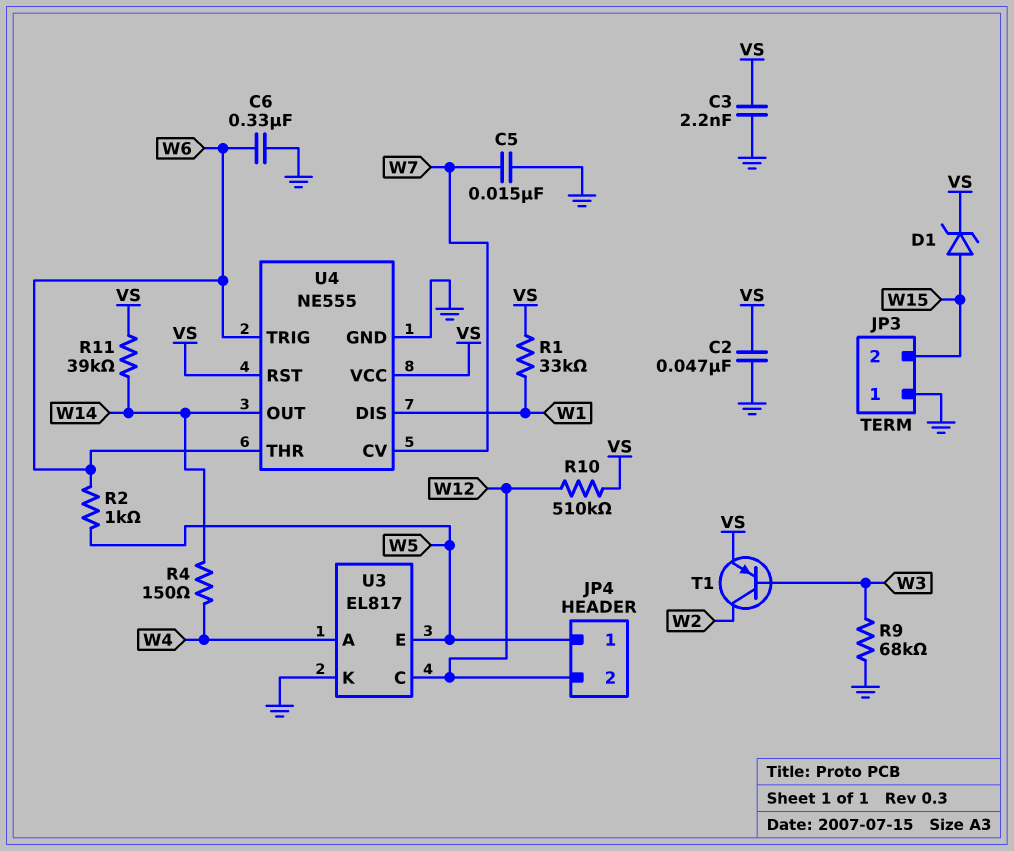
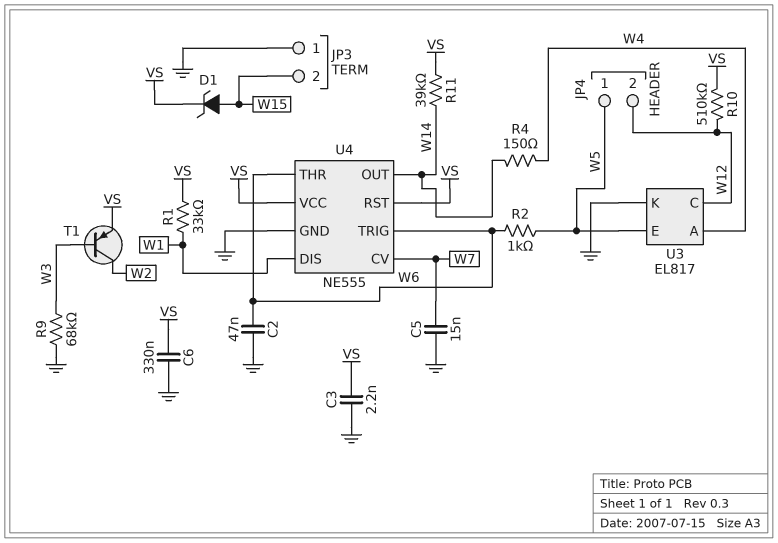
C2: 47nF (GND, VS) -> 47nF (GND, W6)
C6: 330nF (GND, W6) -> 330nF (GND, VS)

